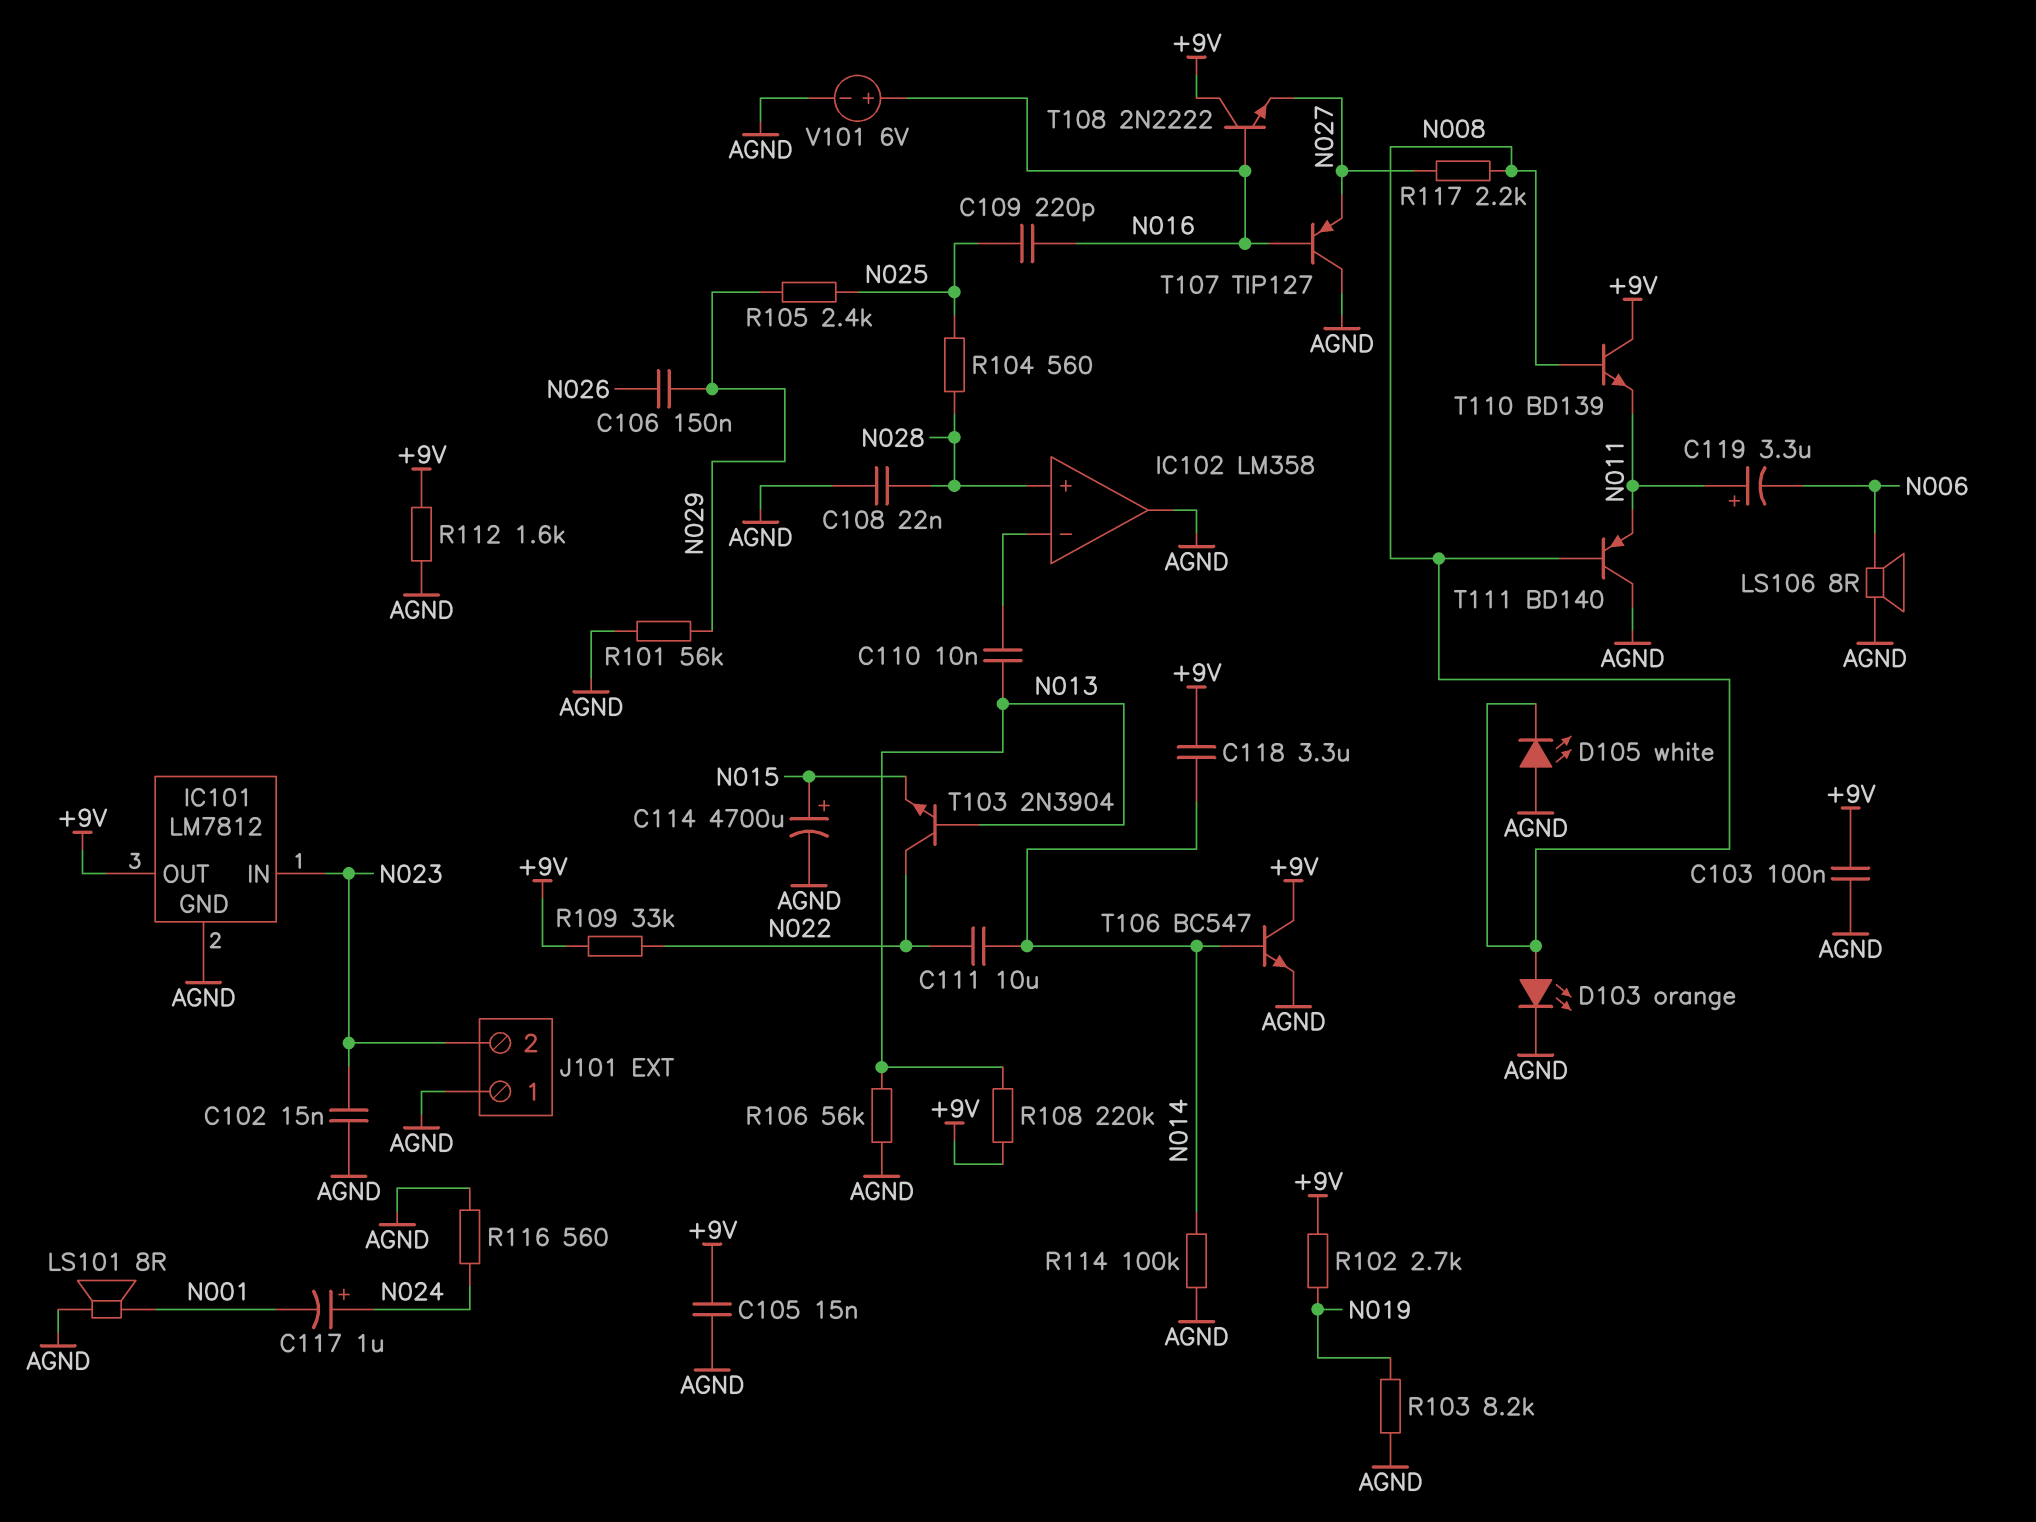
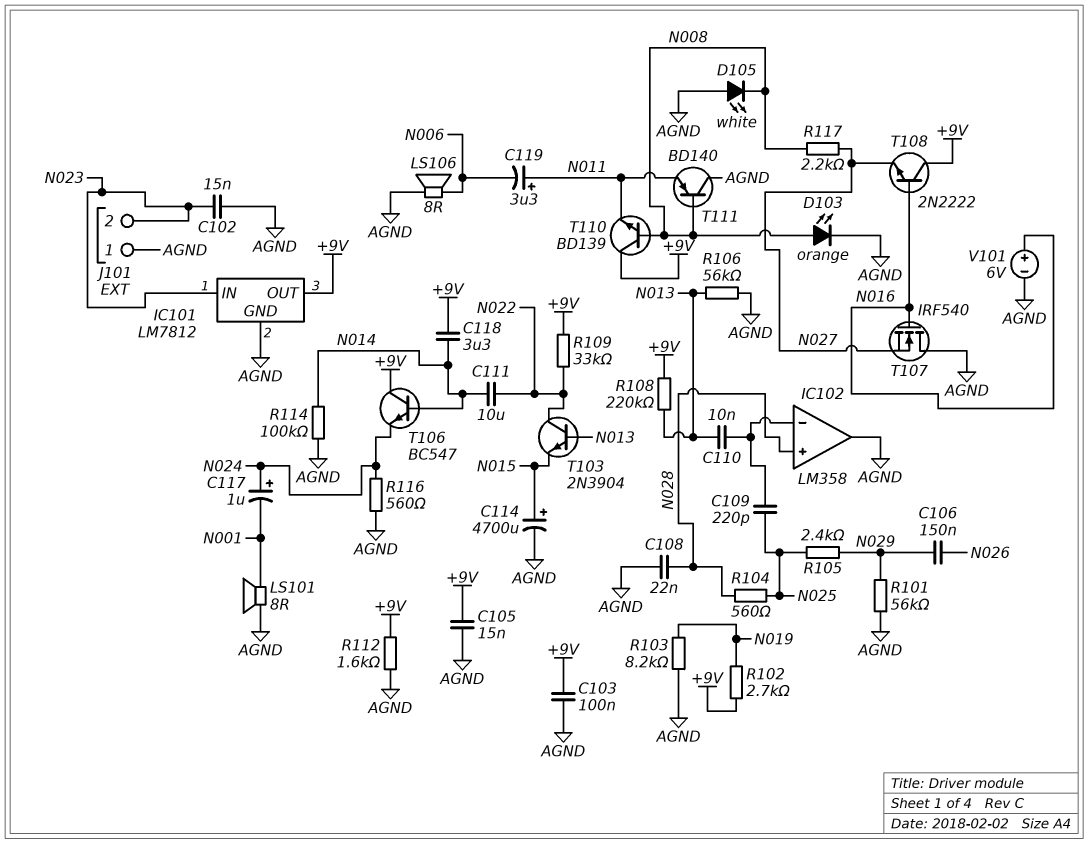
C109: 220pF (N016, N025) -> 220pF (IC102/in-, N025)
T106: NPN BC547 (B N014, C +9V, E AGND) -> NPN BC547 (B N014, C +9V, E N024)
T107: PNP TIP127 (B N016, C AGND, E N027) -> NMOS IRF540 (G N016, D AGND, S N027)

